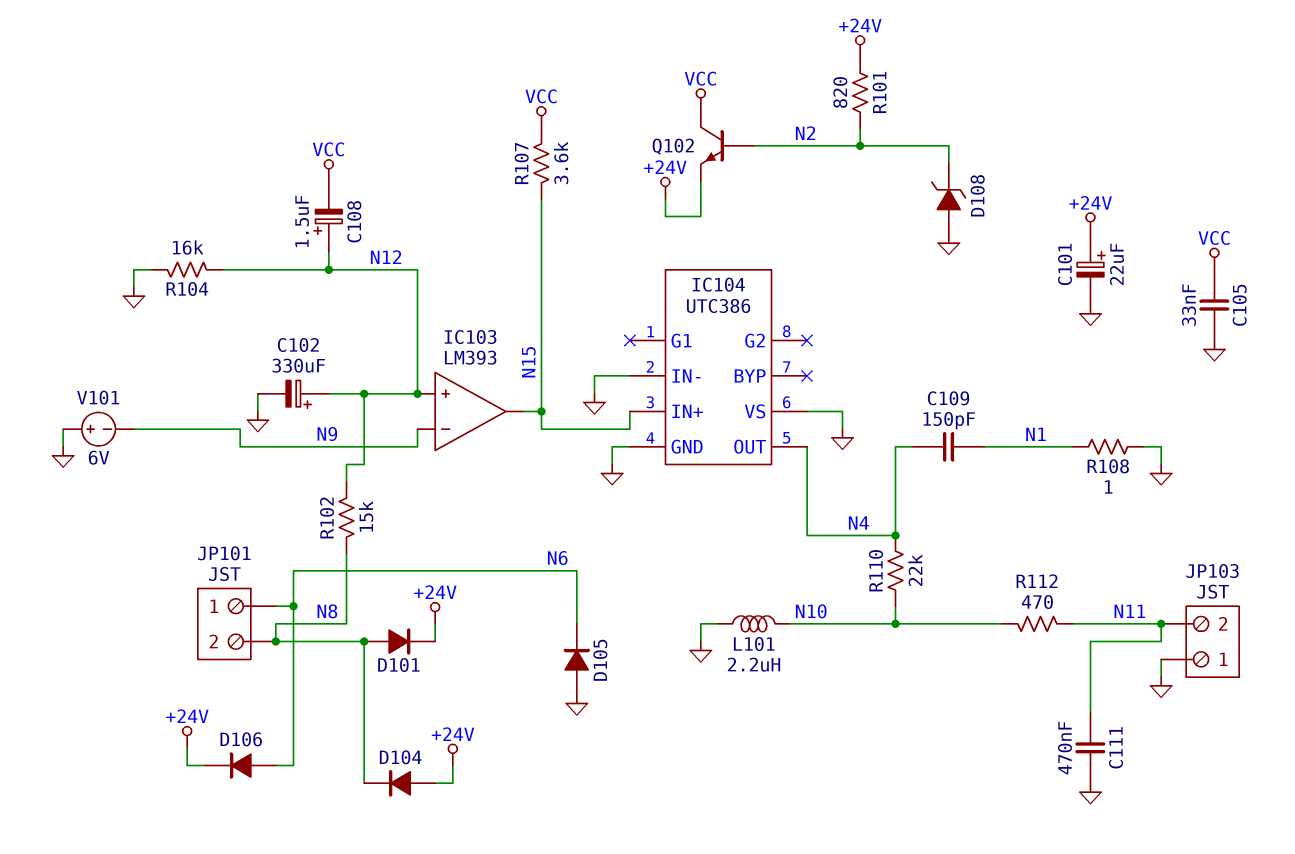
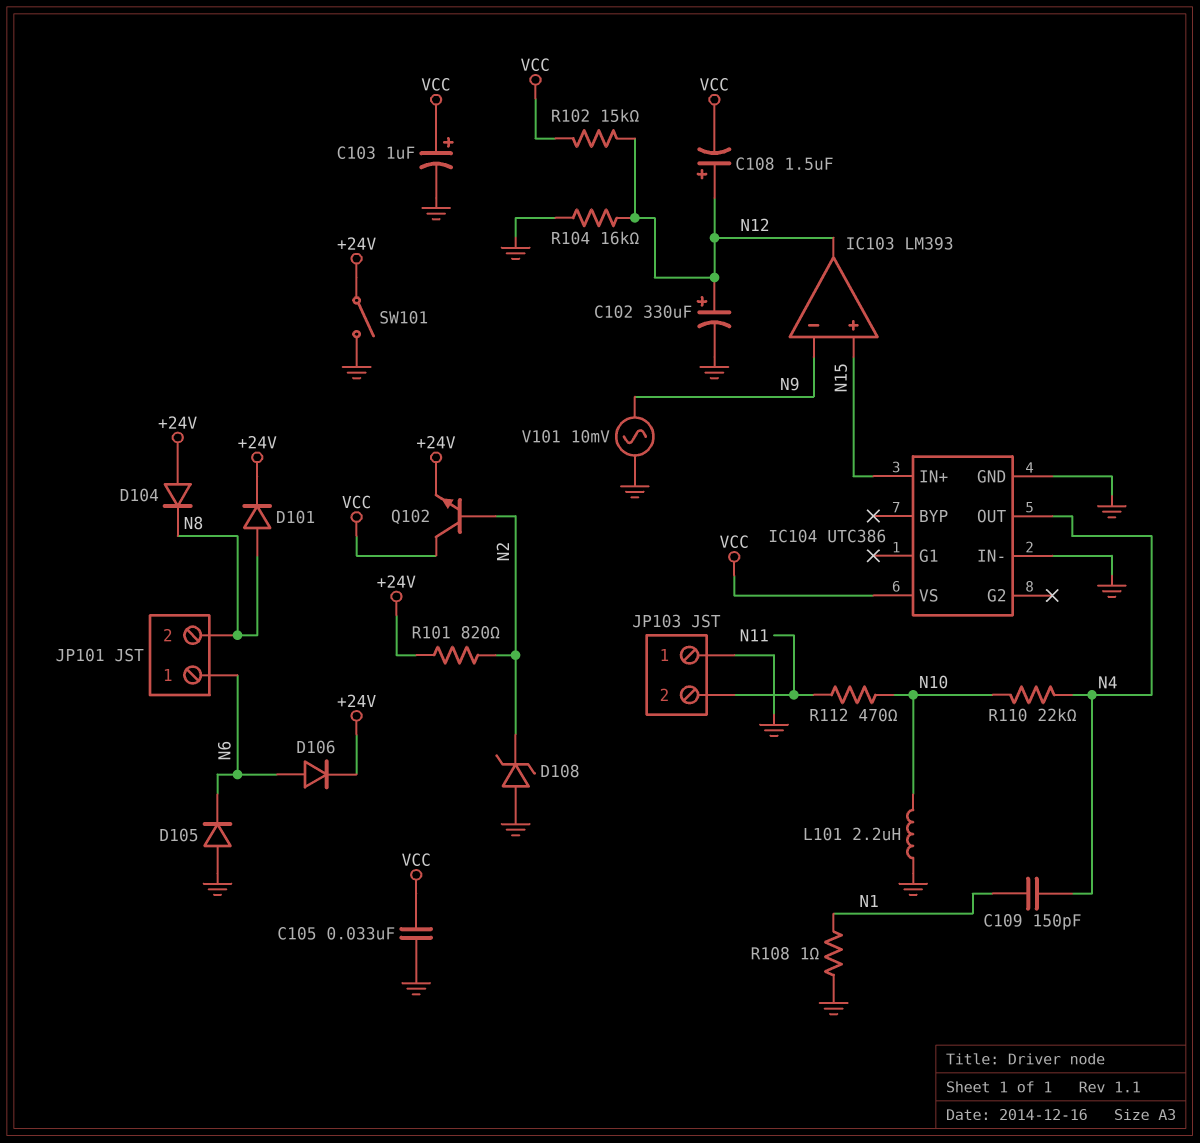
C101: 22uF (plus +24V, minus GND) -> none
C103: none -> 1uF (plus VCC, minus GND)
C111: 470nF (GND, N11) -> none
IC103 pin in+: N12 -> N15
IC103 pin out: N15 -> N12
IC104 pin VS: GND -> VCC
R102: 15k (N8, N12) -> 15k (N12, VCC)
R107: 3.6k (N15, VCC) -> none
SW101: none -> switch (+24V, GND)
V101: 6V (plus GND, minus N9) -> AC 10mV (GND, N9)

